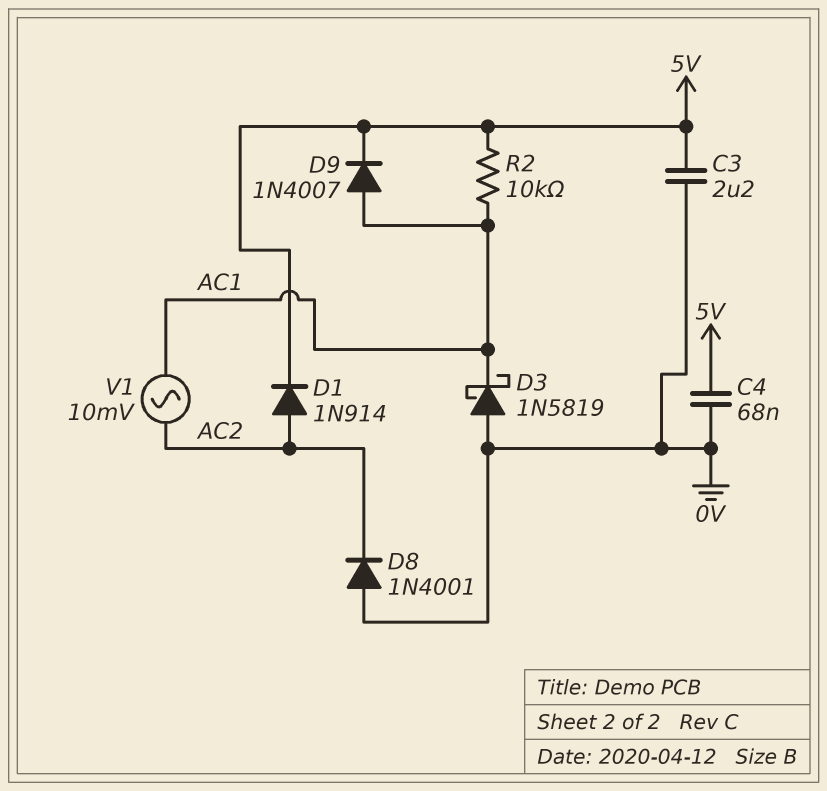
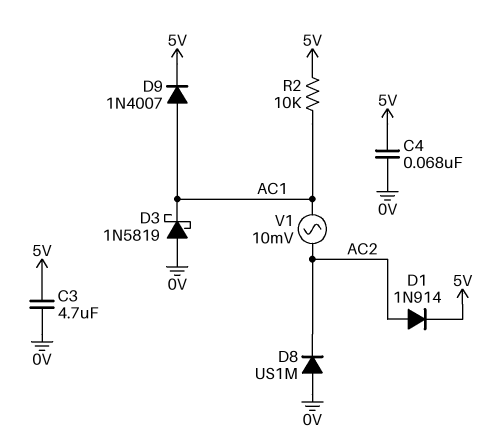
C3: 2.2uF (0V, 5V) -> 4.7uF (0V, 5V)
D8: diode 1N4001 (A 0V, K AC2) -> diode US1M (A 0V, K AC2)

